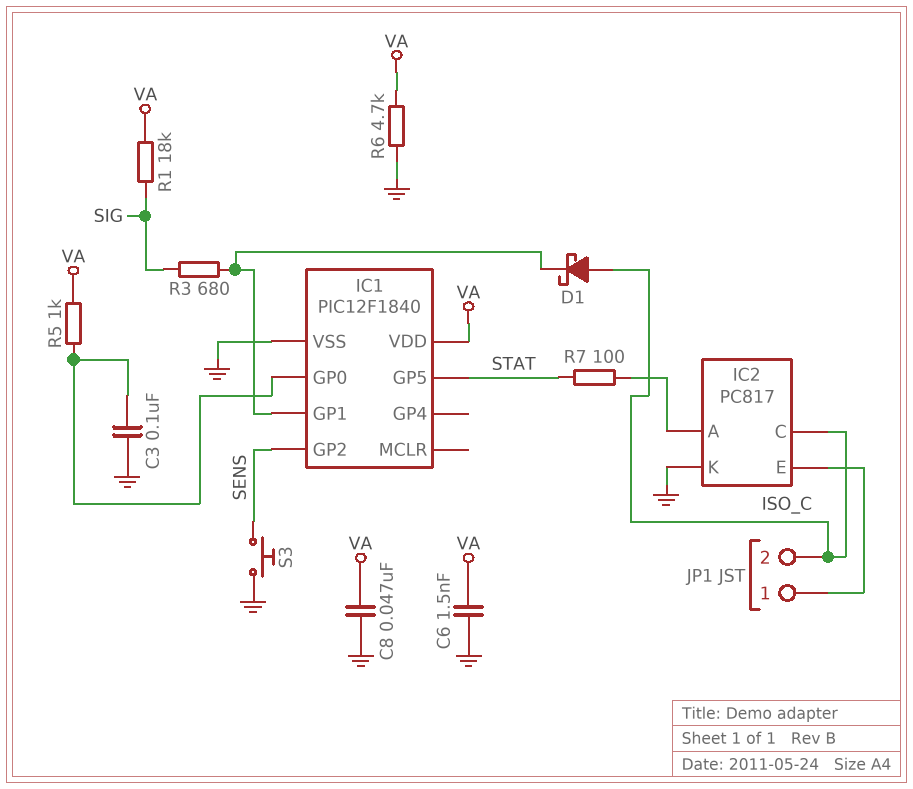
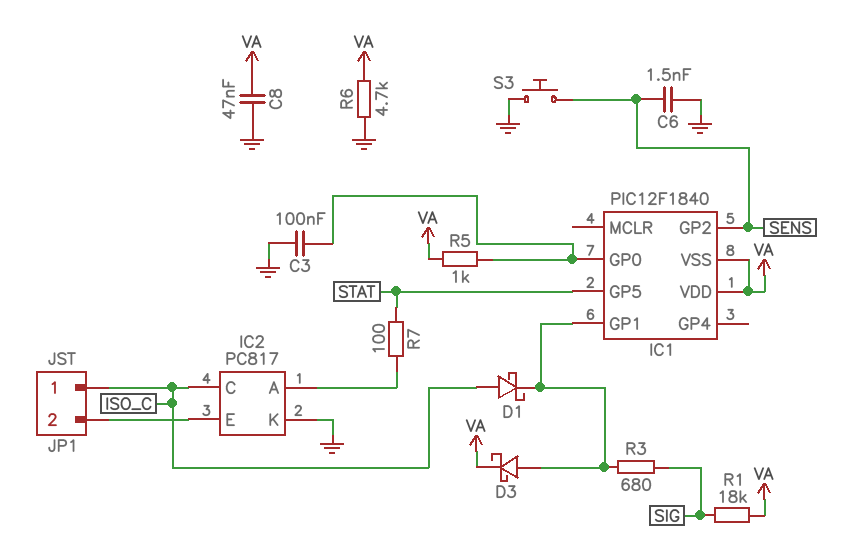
C6: 1.5nF (GND, VA) -> 1.5nF (GND, SENS)
D3: none -> schottky (A IC1/GP1, K VA)
IC1 pin VSS: GND -> VA
JP1 pin 1: IC2/E -> ISO_C
JP1 pin 2: ISO_C -> IC2/E

